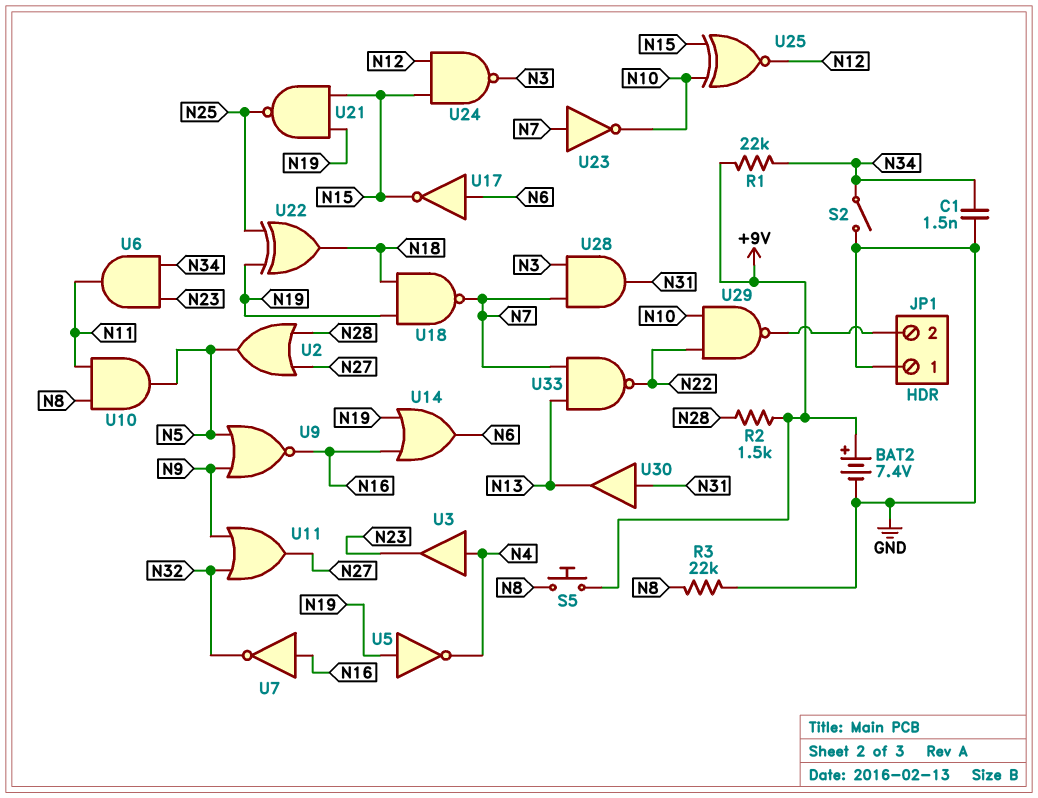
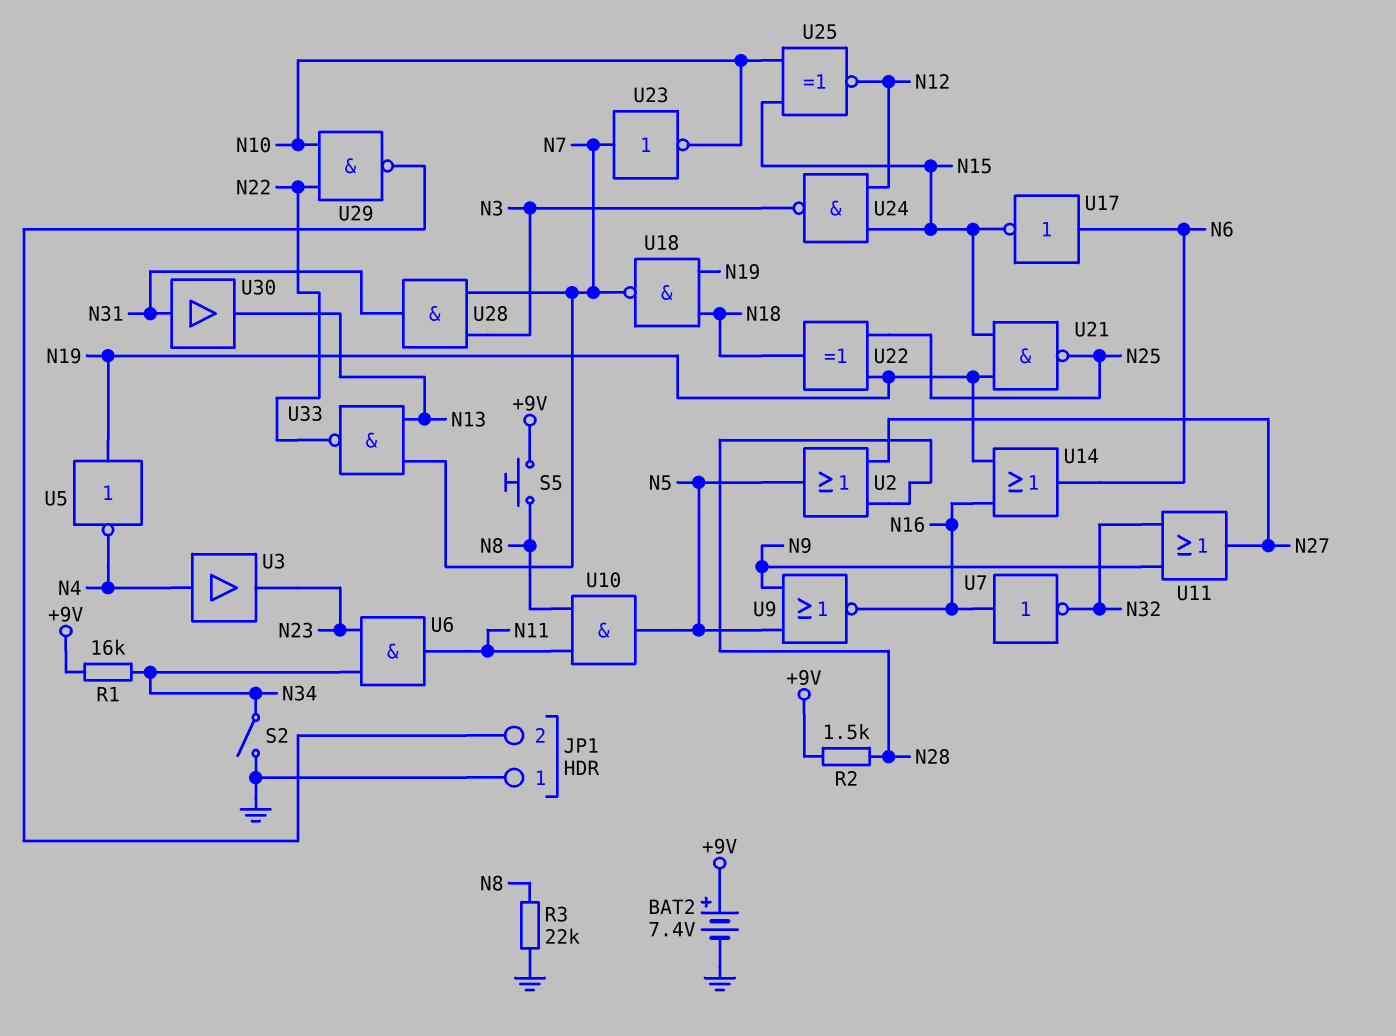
C1: 1.5nF (GND, N34) -> none
R1: 22k (+9V, N34) -> 16k (+9V, N34)

